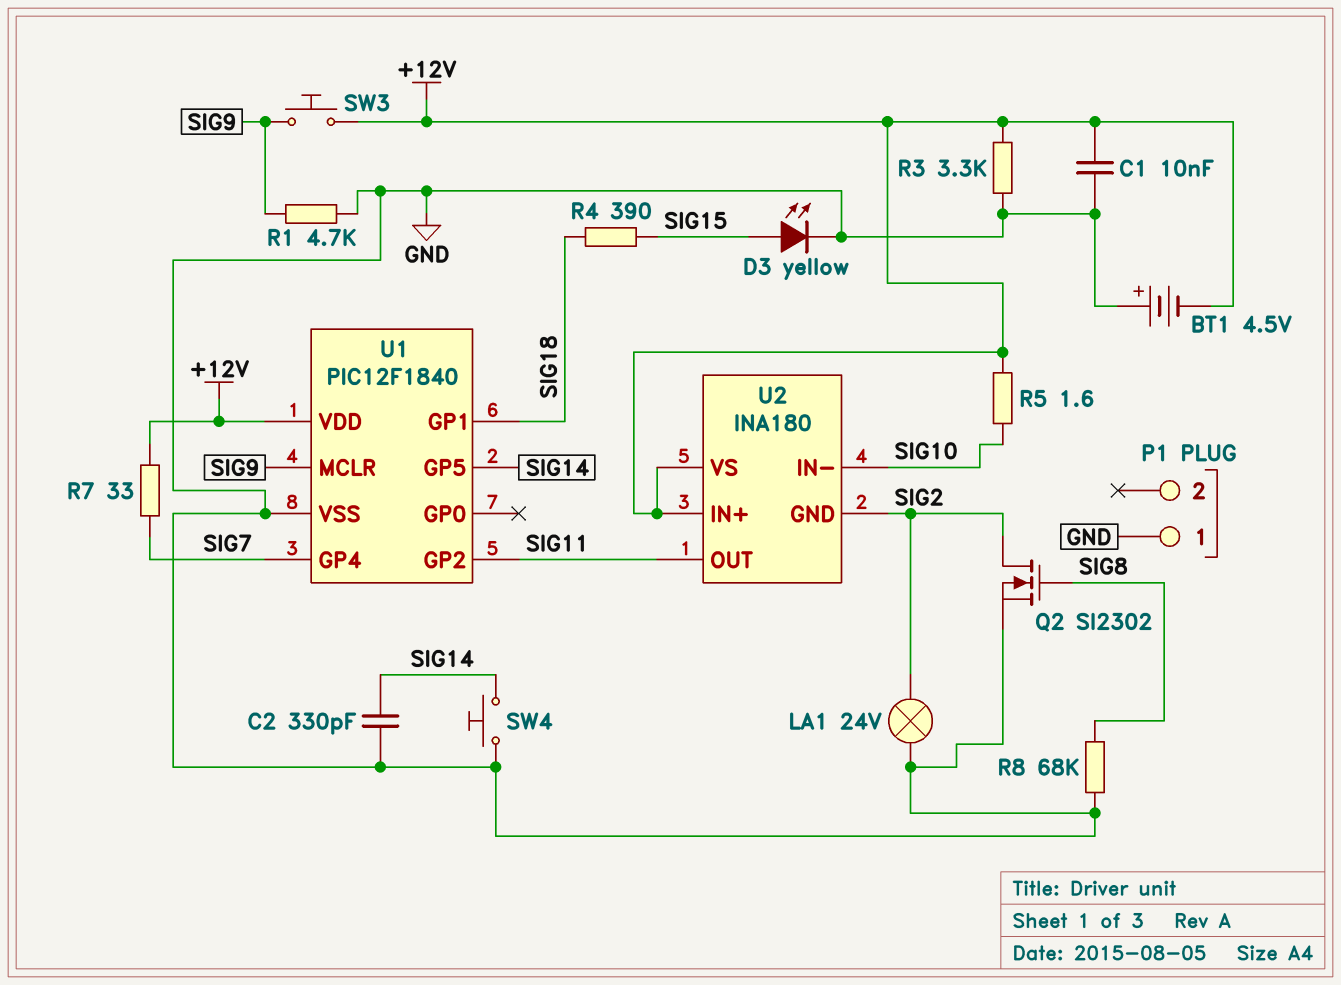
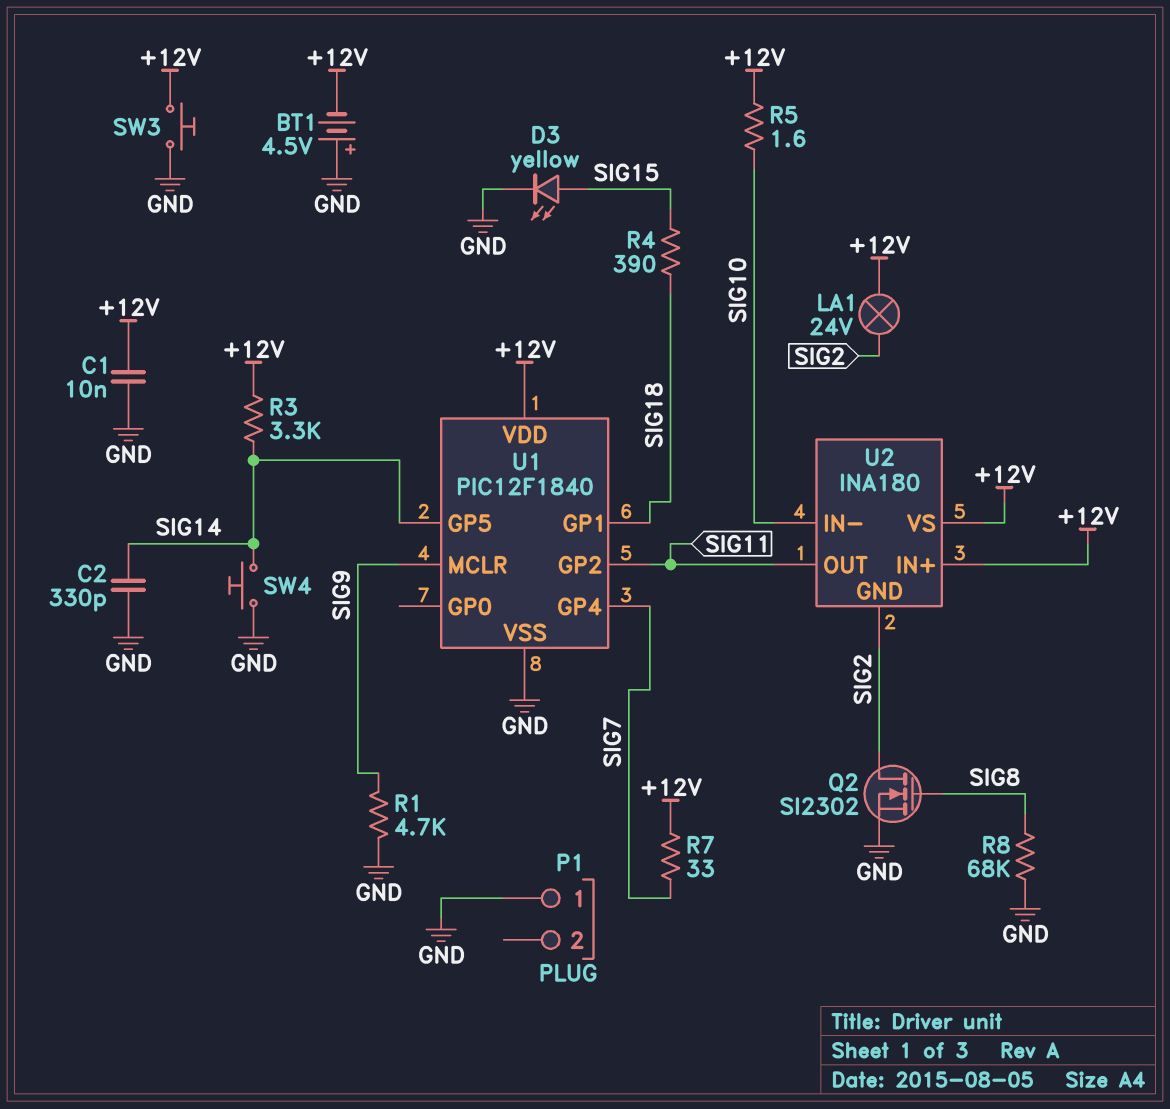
LA1: lamp 24V (GND, SIG2) -> lamp 24V (+12V, SIG2)
R3: 3.3k (+12V, GND) -> 3.3k (+12V, SIG14)
SW3: button (+12V, SIG9) -> button (+12V, GND)

